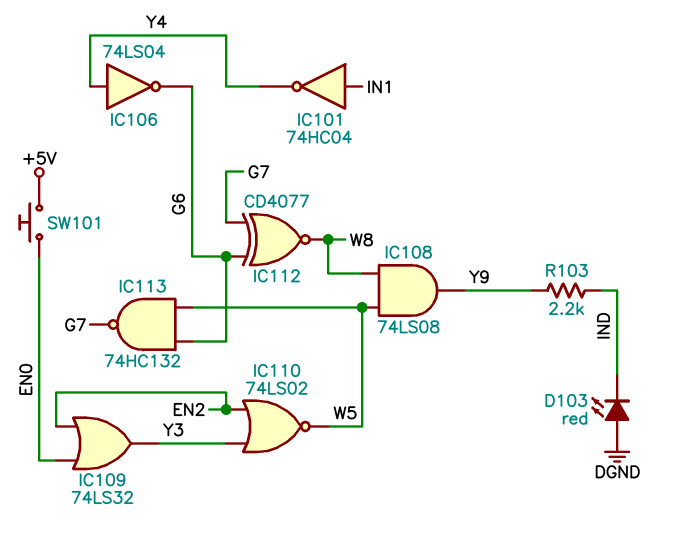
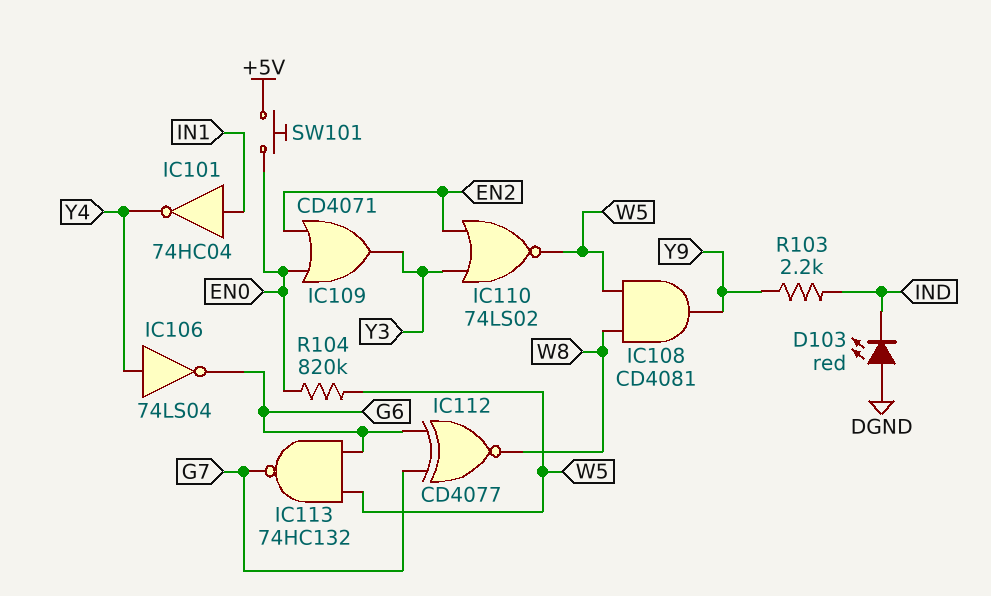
IC108: AND 74LS08 (in W5, in W8, out Y9) -> AND CD4081 (in W5, in W8, out Y9)
IC109: OR 74LS32 (in EN0, in EN2, out Y3) -> OR CD4071 (in EN0, in EN2, out Y3)
R104: none -> 820k (EN0, W5)

